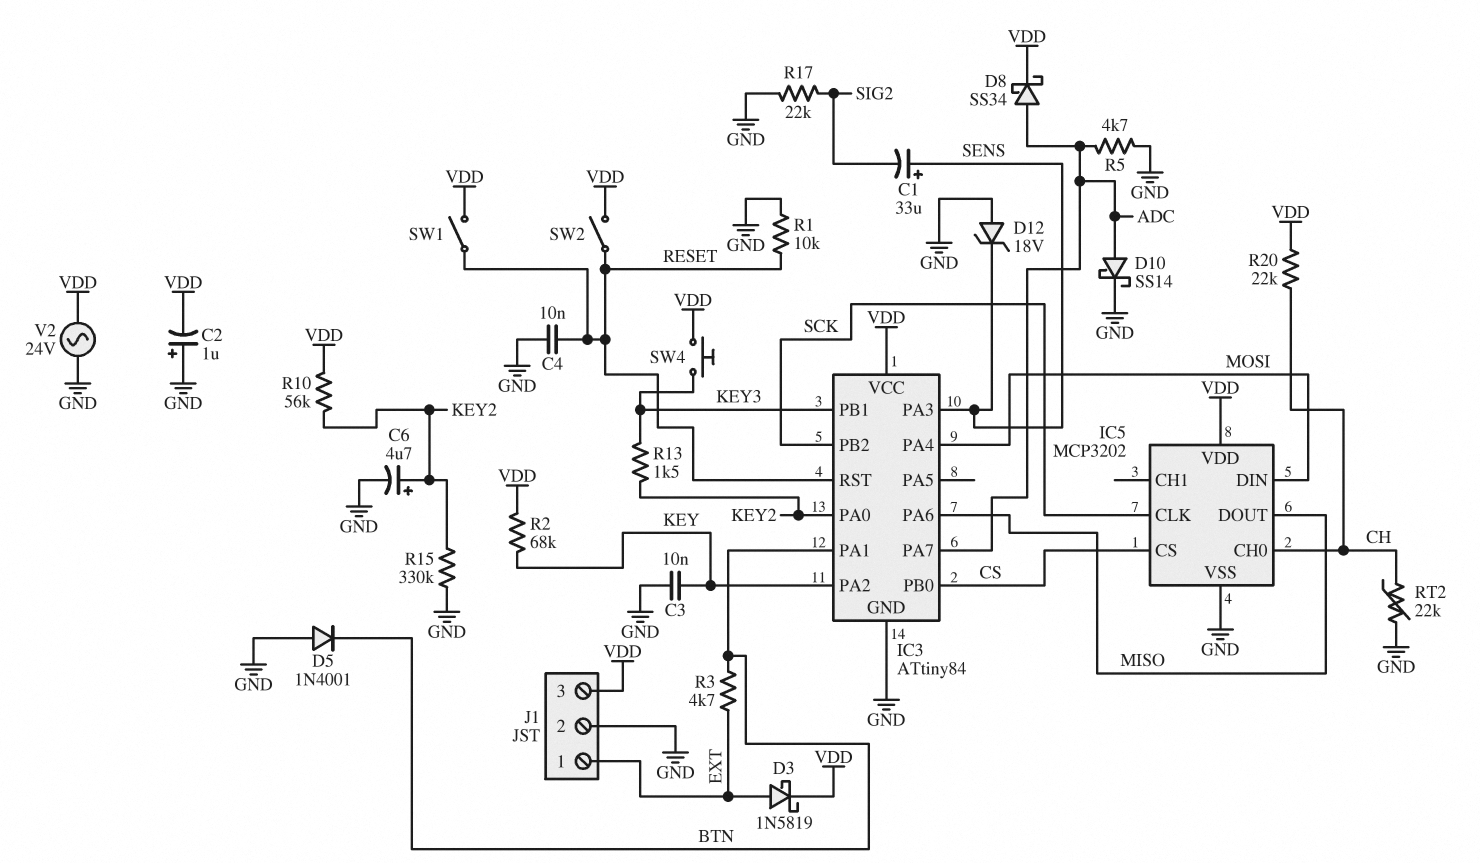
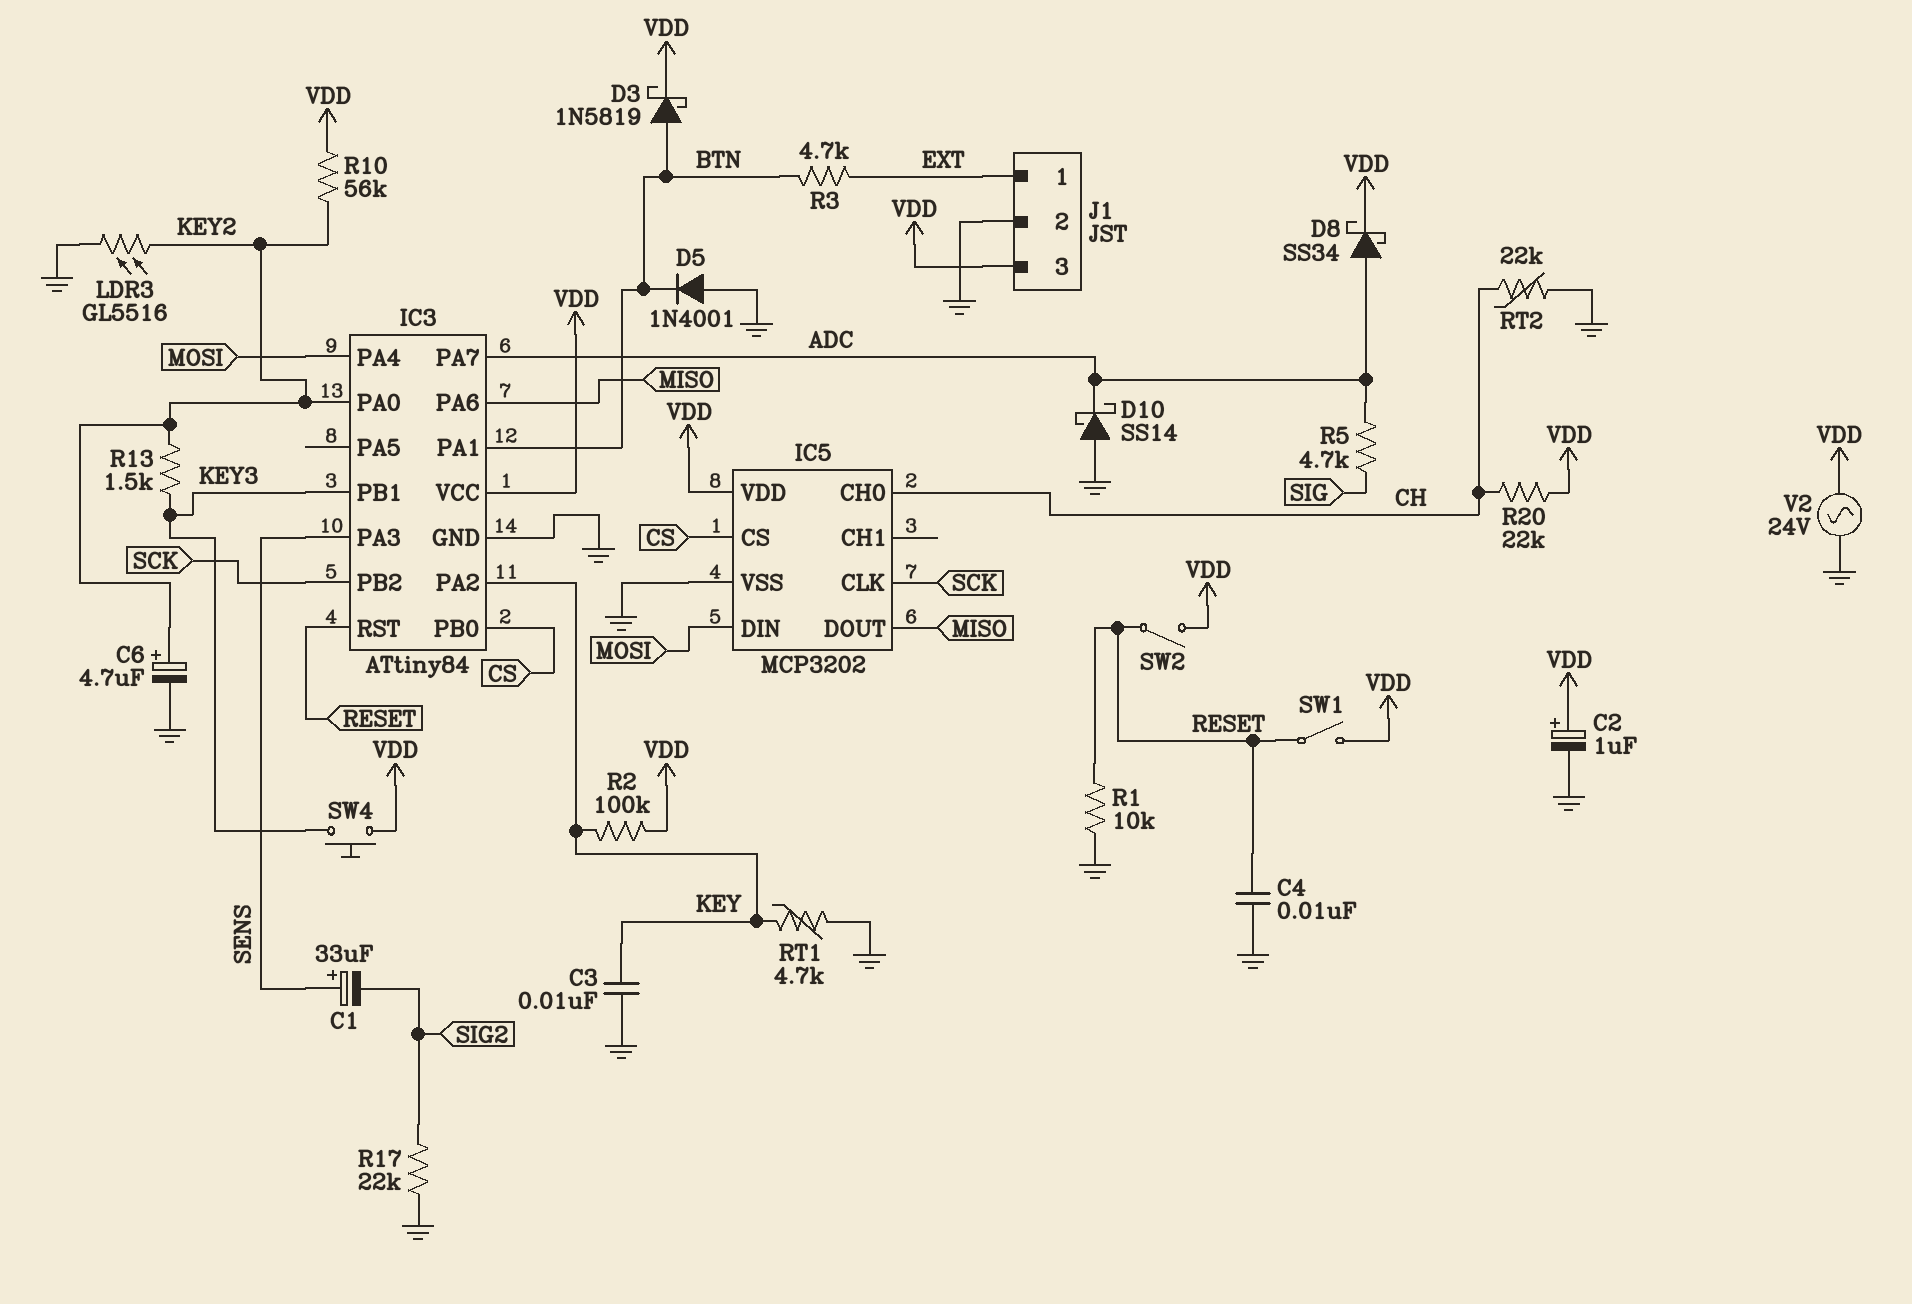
C2: 1uF (plus GND, minus VDD) -> 1uF (plus VDD, minus GND)
D3: schottky 1N5819 (A EXT, K VDD) -> schottky 1N5819 (A BTN, K VDD)
D10: schottky SS14 (A ADC, K GND) -> schottky SS14 (A GND, K ADC)
D12: zener 18V (A GND, K SENS) -> none
LDR3: none -> GL5516 (GND, KEY2)
R2: 68k (KEY, VDD) -> 100k (KEY, VDD)
R5: 4.7k (ADC, GND) -> 4.7k (ADC, SIG)
R15: 330k (GND, KEY2) -> none
RT1: none -> 4.7k (GND, KEY)

